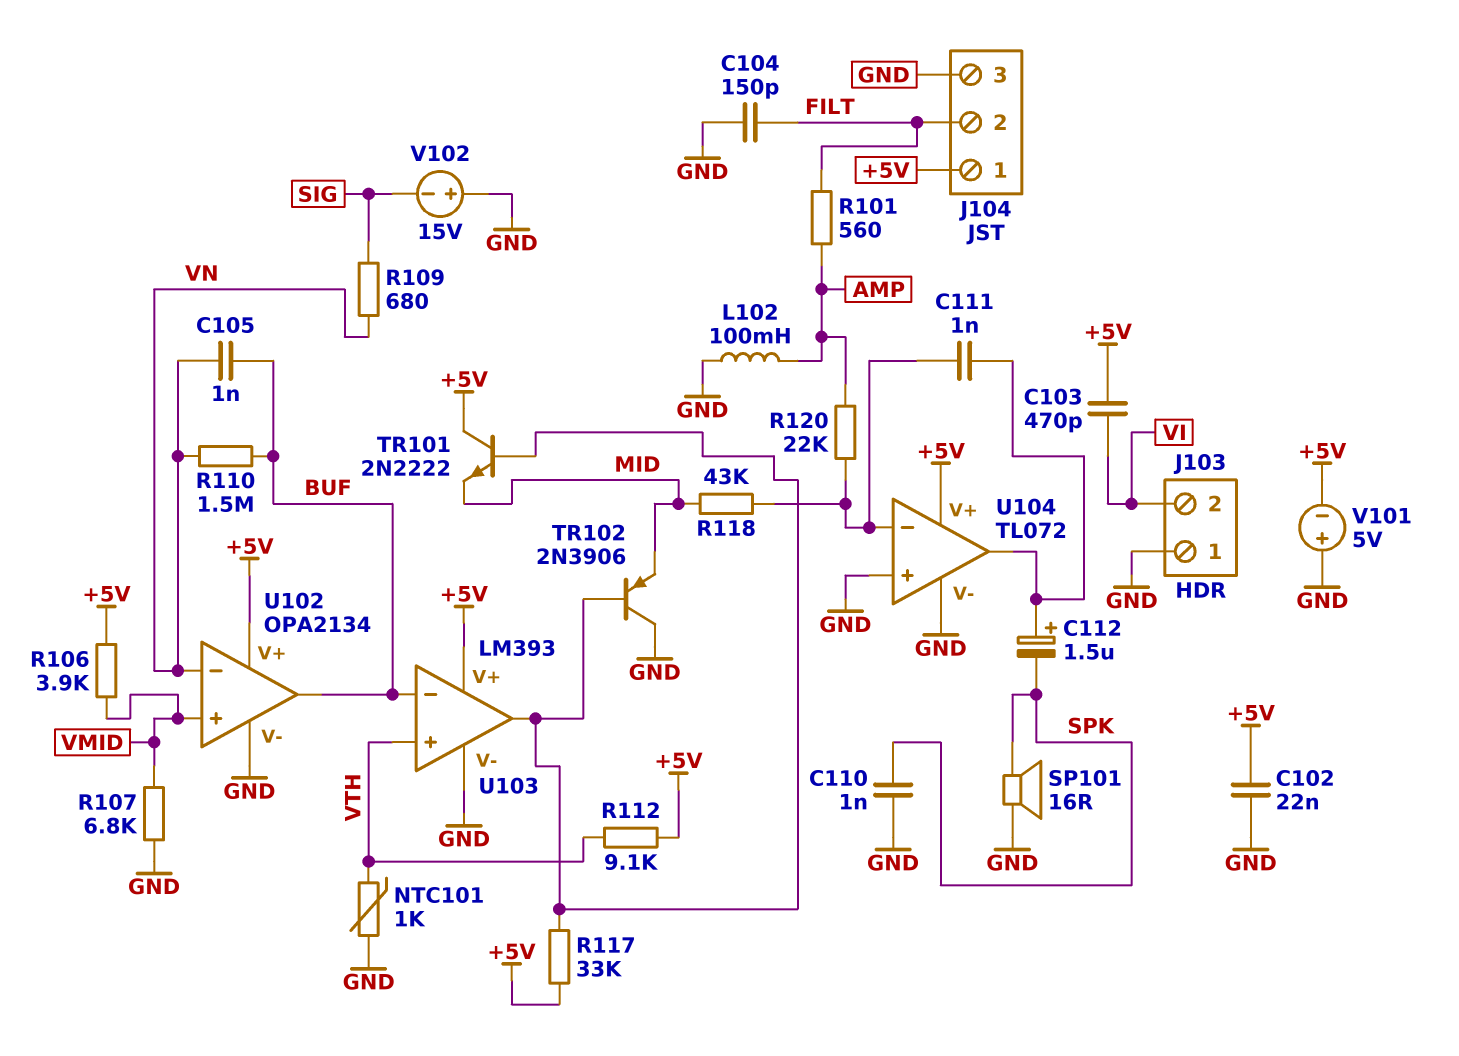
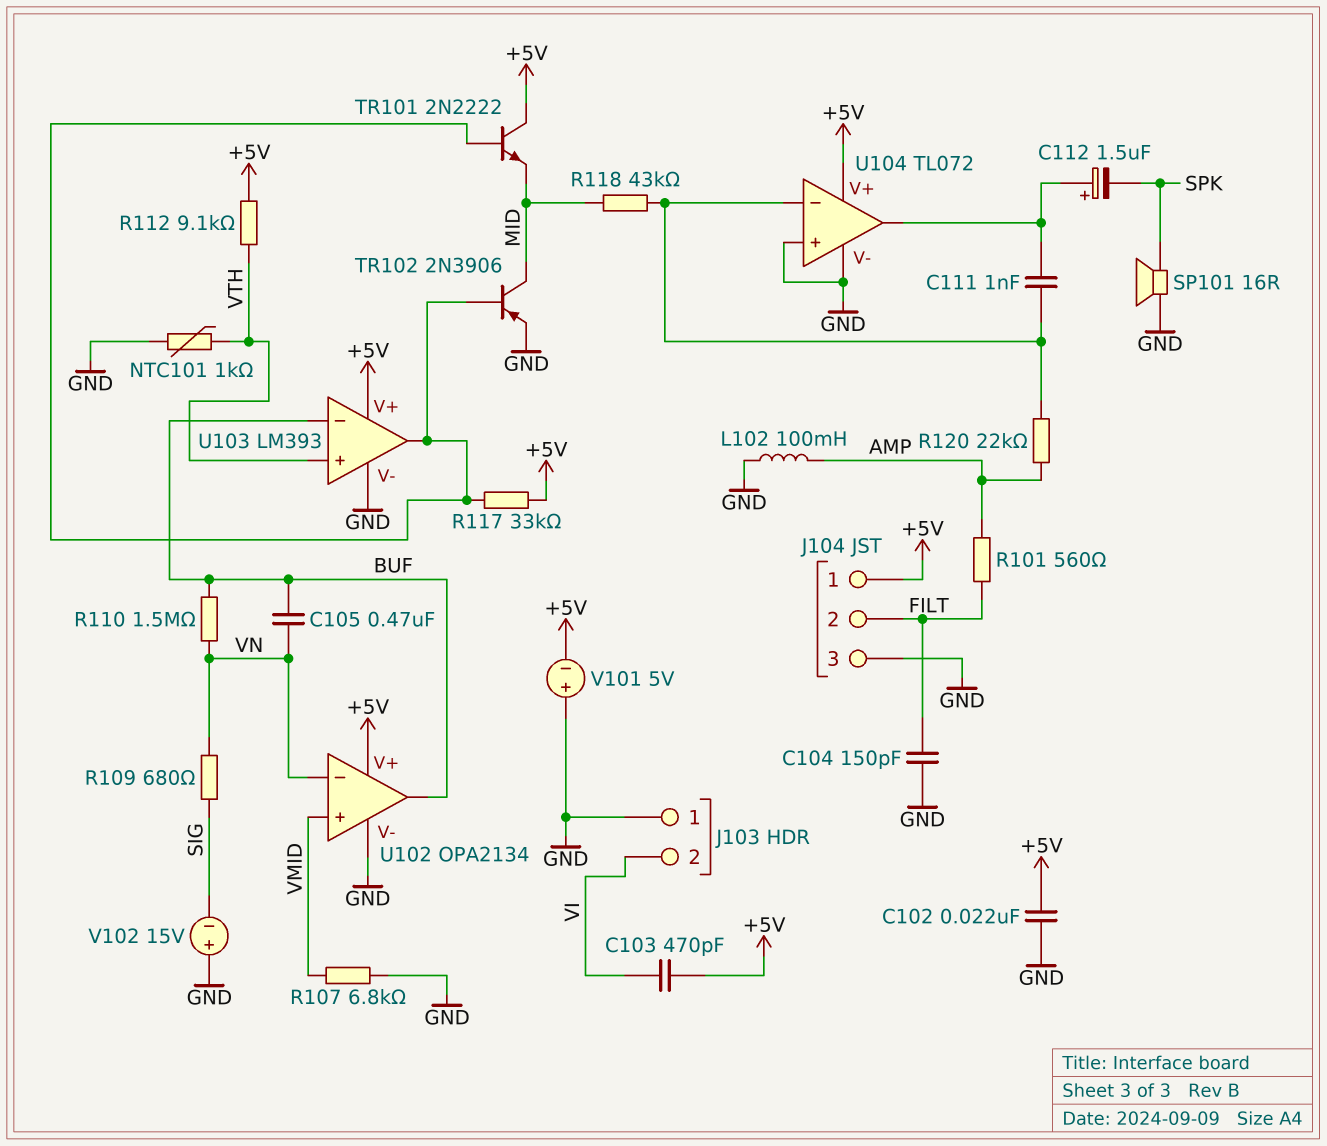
C105: 1nF (BUF, VN) -> 470nF (BUF, VN)
C110: 1nF (GND, SPK) -> none
R106: 3.9k (+5V, VMID) -> none
TR102: PNP 2N3906 (B U103/out, C GND, E MID) -> PNP 2N3906 (B U103/out, C MID, E GND)

